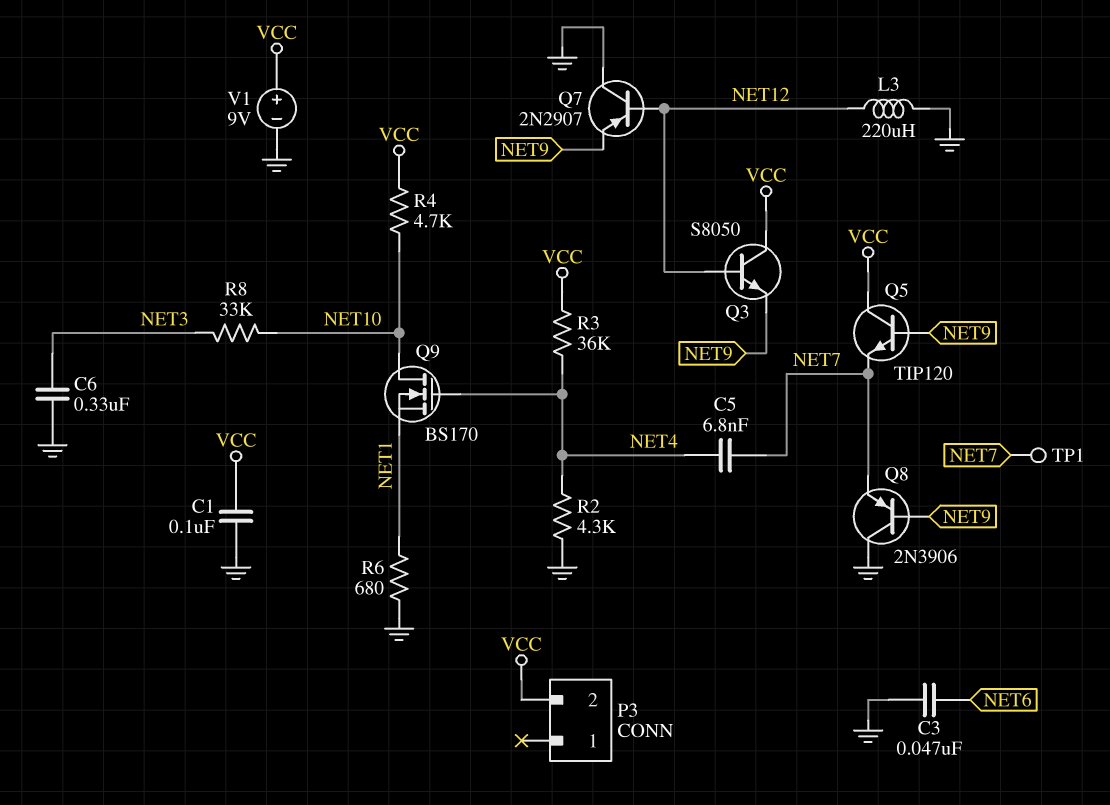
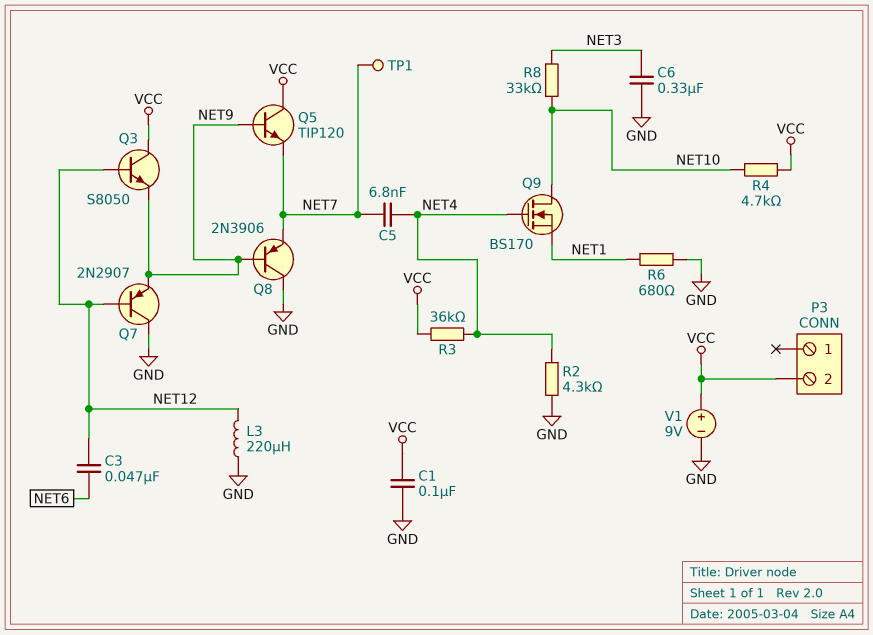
C3: 47nF (GND, NET6) -> 47nF (NET6, NET12)

